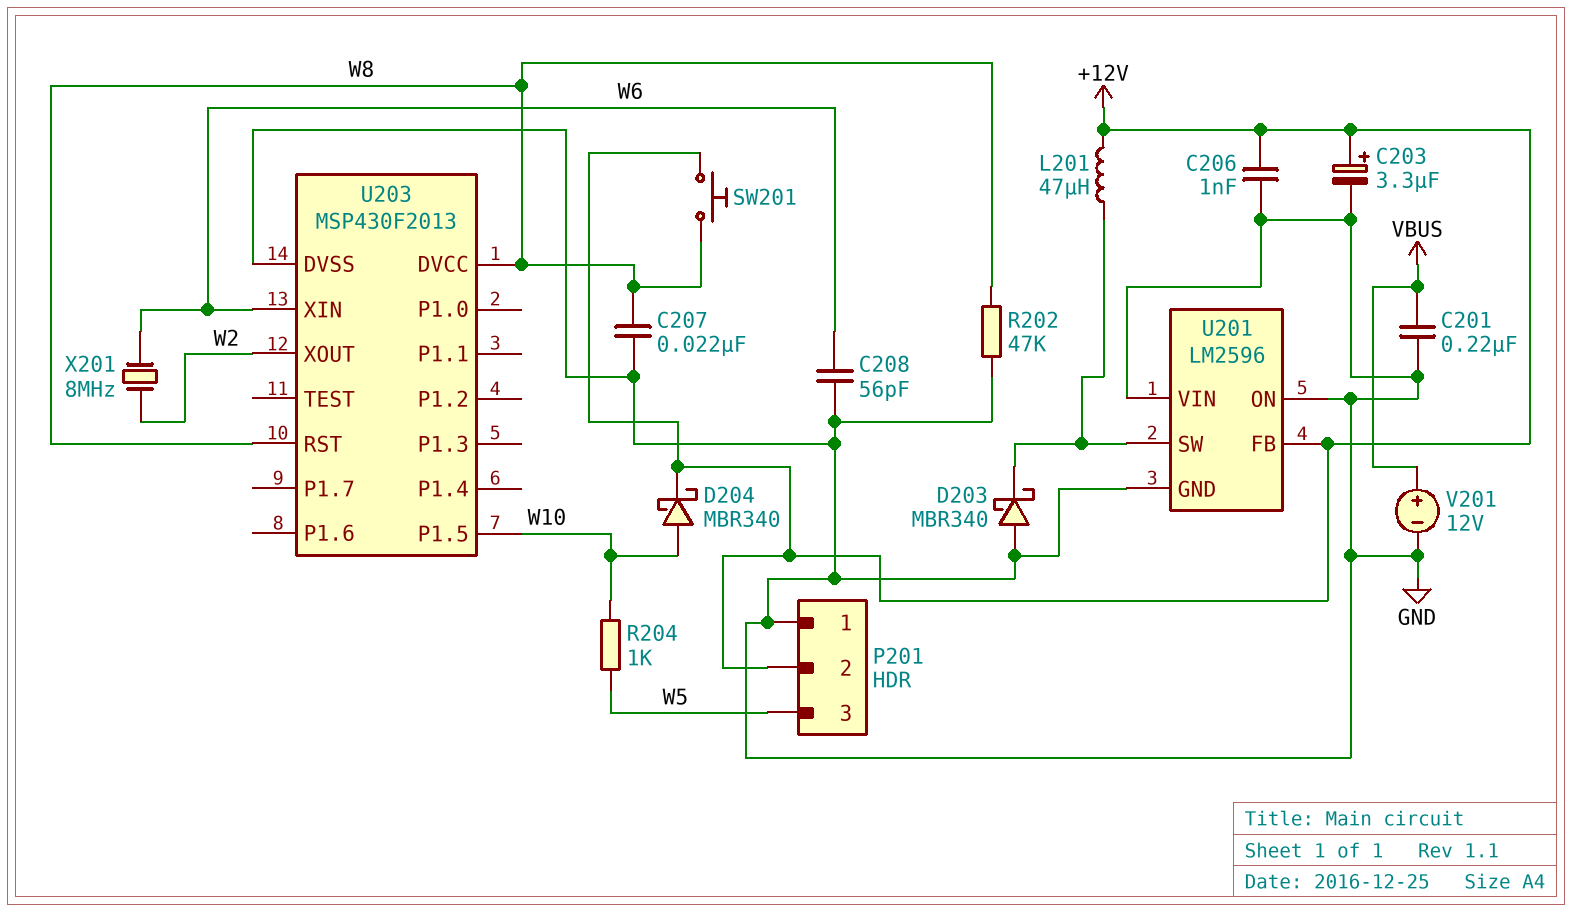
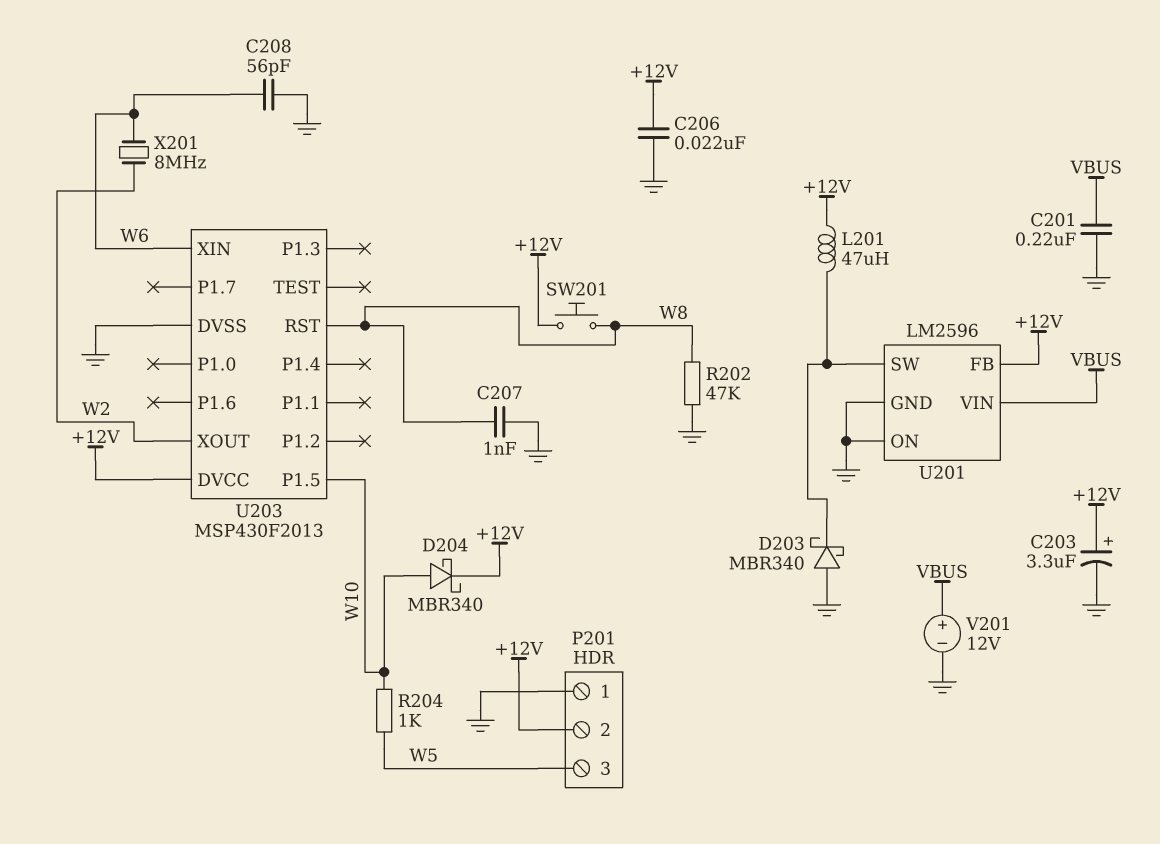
C206: 1nF (+12V, GND) -> 22nF (+12V, GND)
C207: 22nF (GND, W8) -> 1nF (GND, W8)
U201 pin VIN: GND -> VBUS
U203 pin DVCC: W8 -> +12V

